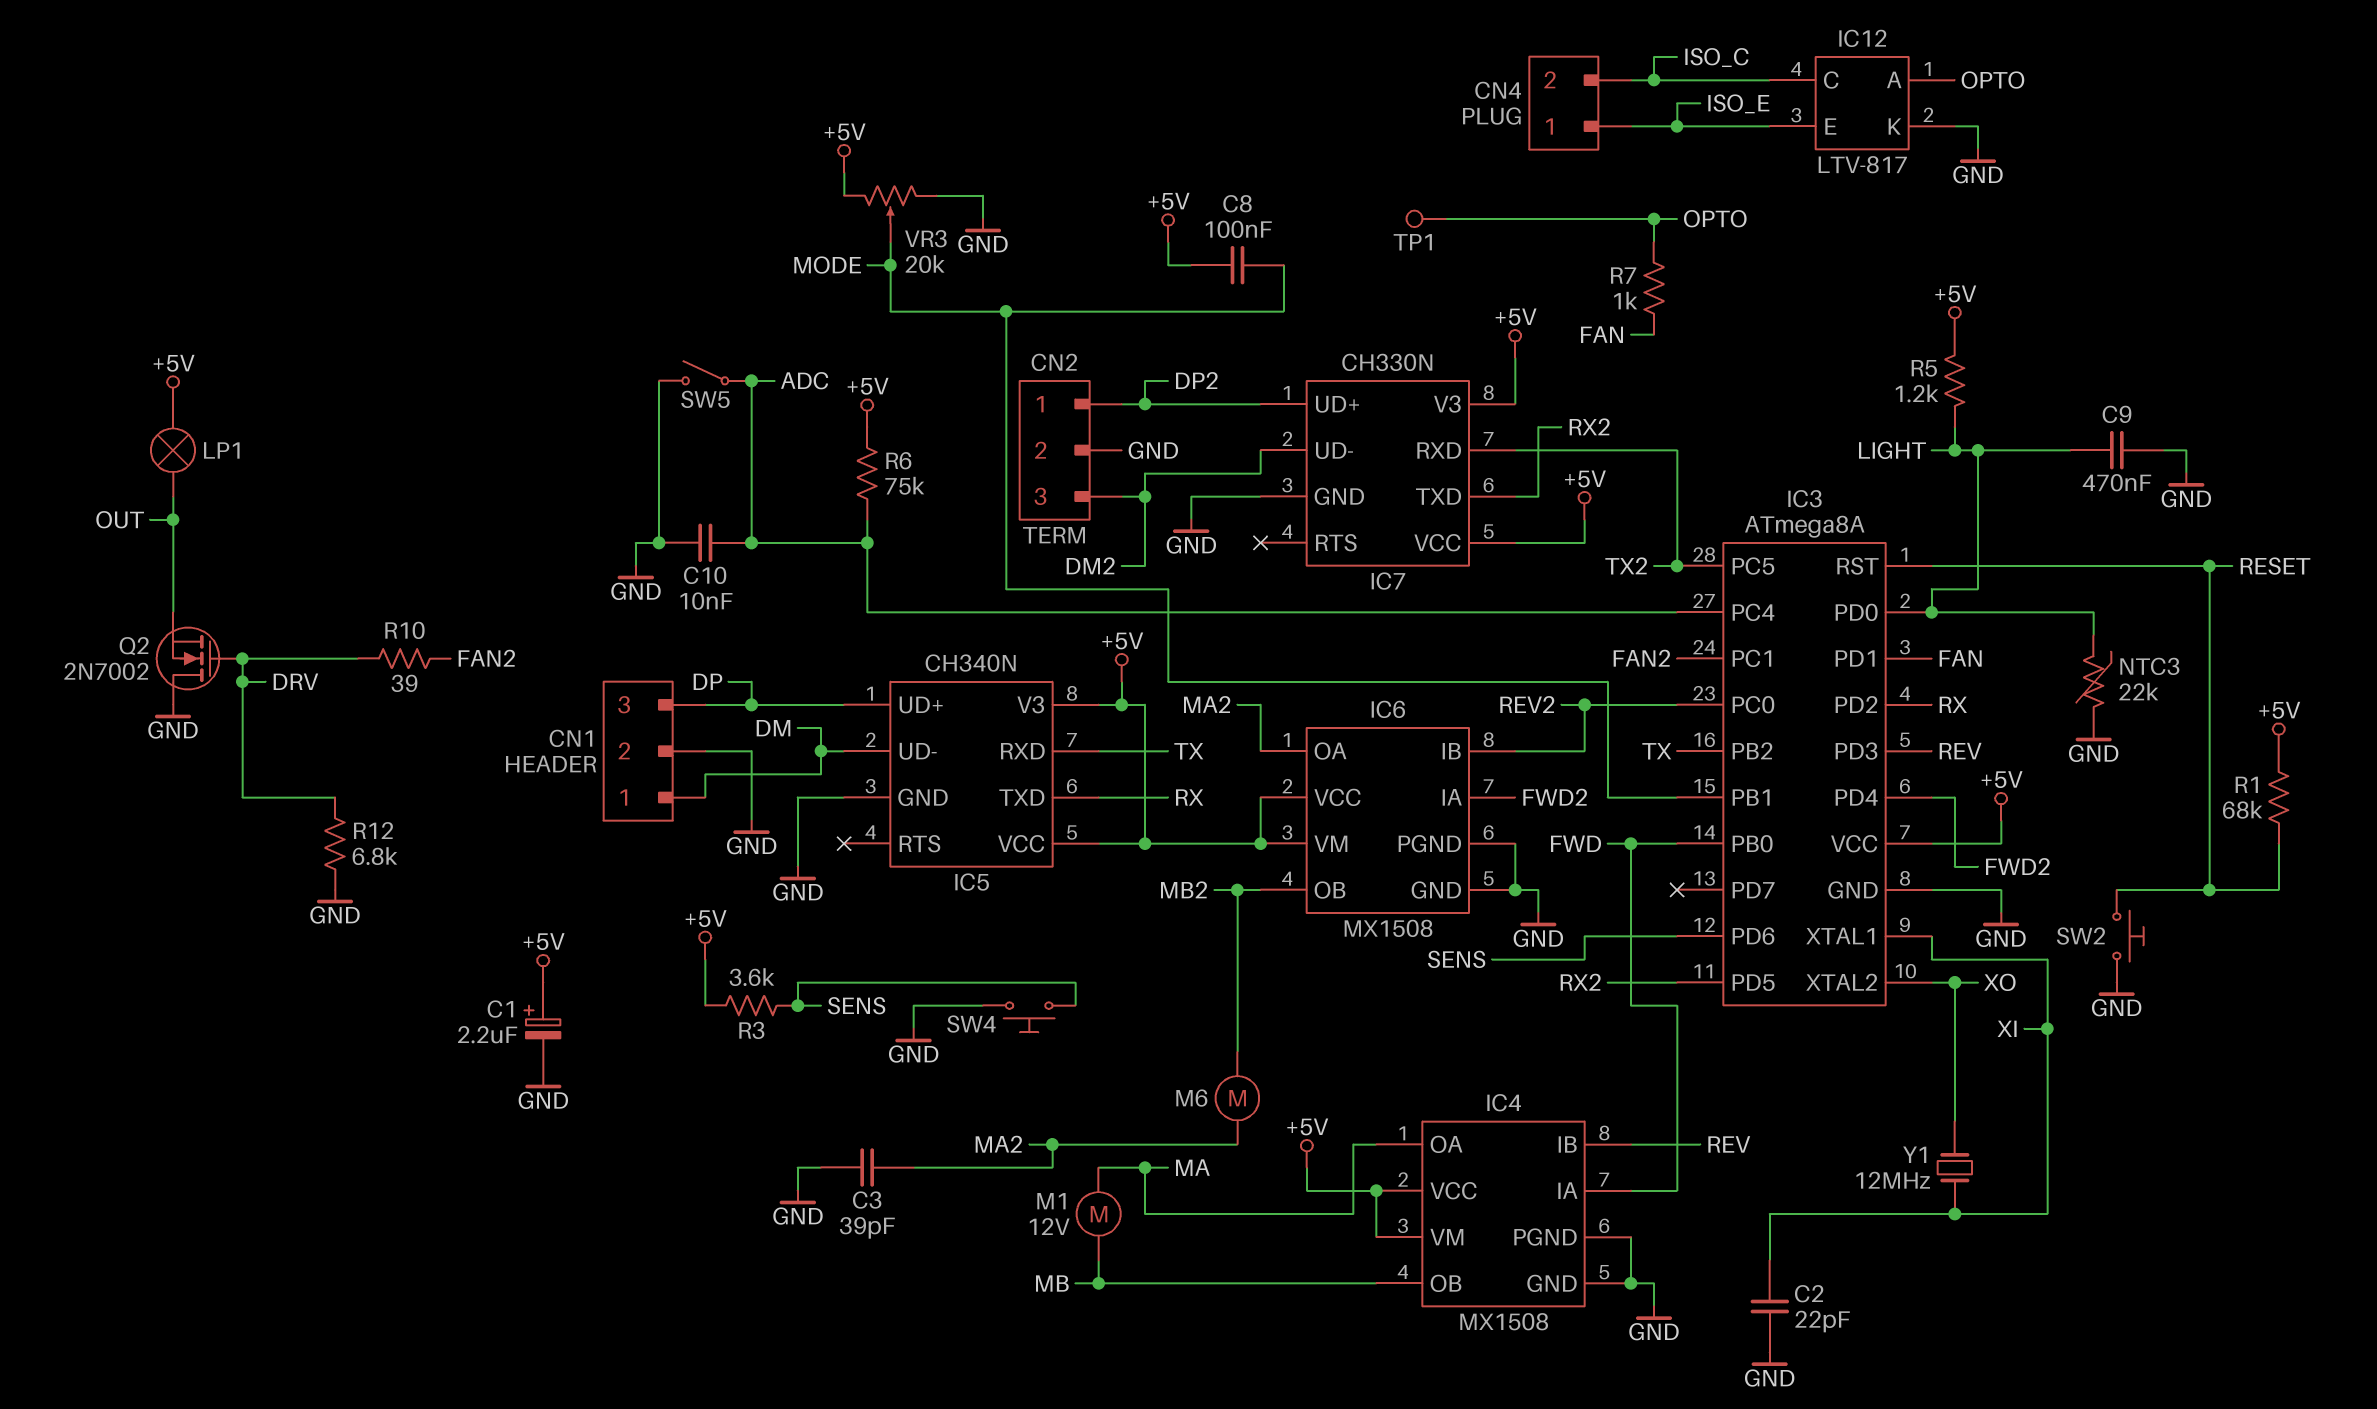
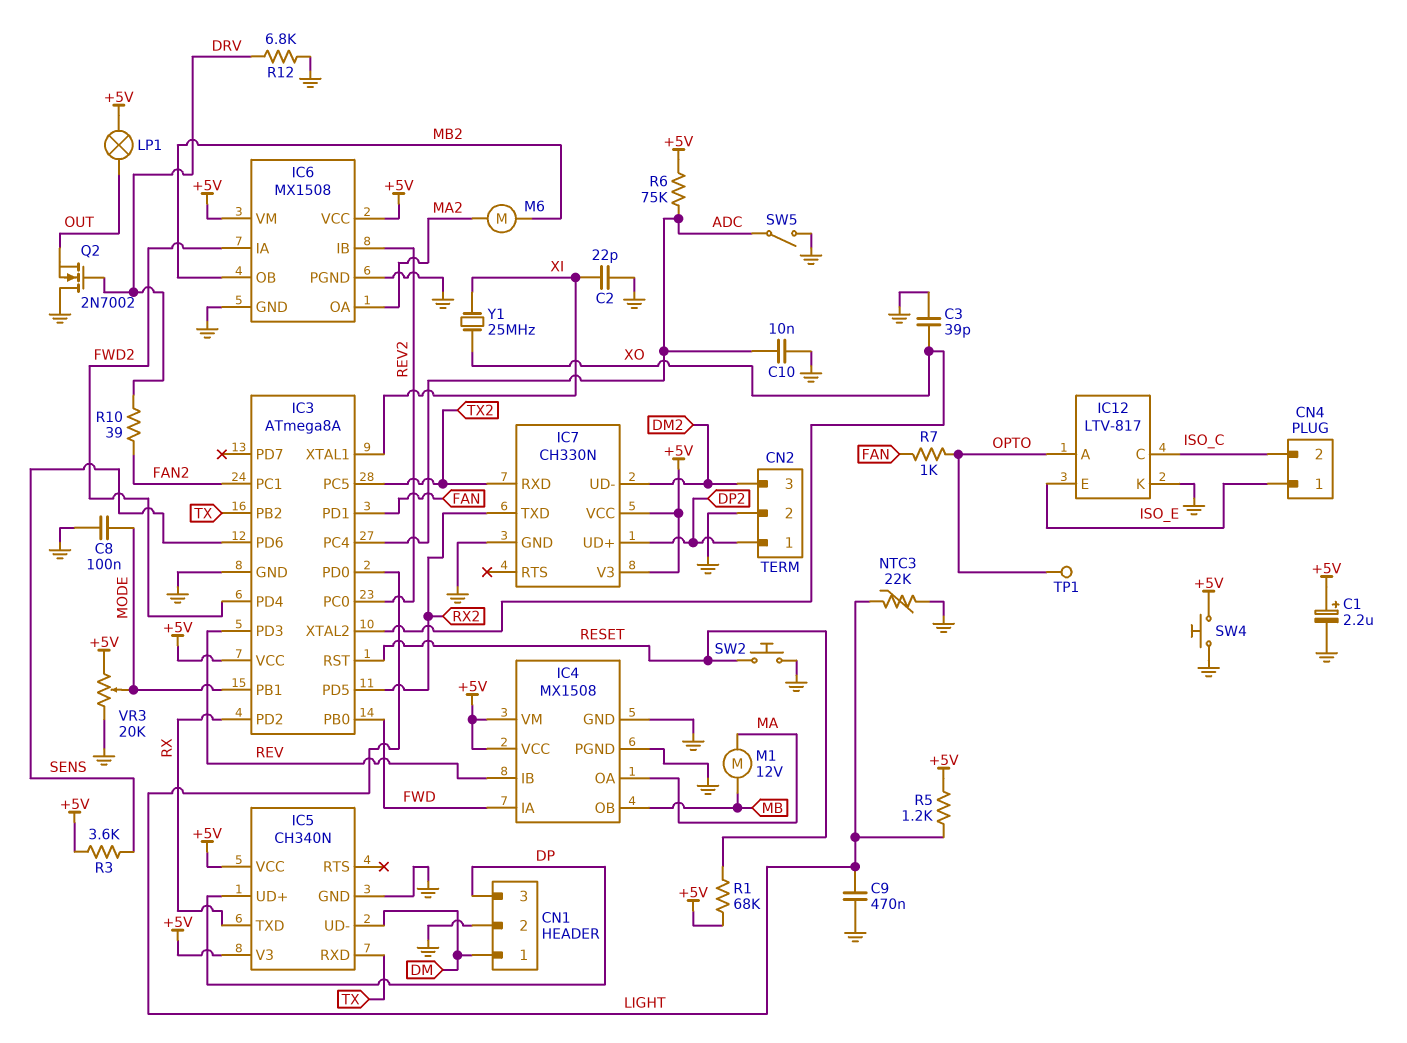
C3: 39pF (GND, MA2) -> 39pF (GND, XO)
C8: 100nF (+5V, MODE) -> 100nF (GND, MODE)
SW4: button (GND, SENS) -> button (+5V, GND)
Y1: 12MHz (XI, XO) -> 25MHz (XI, XO)

